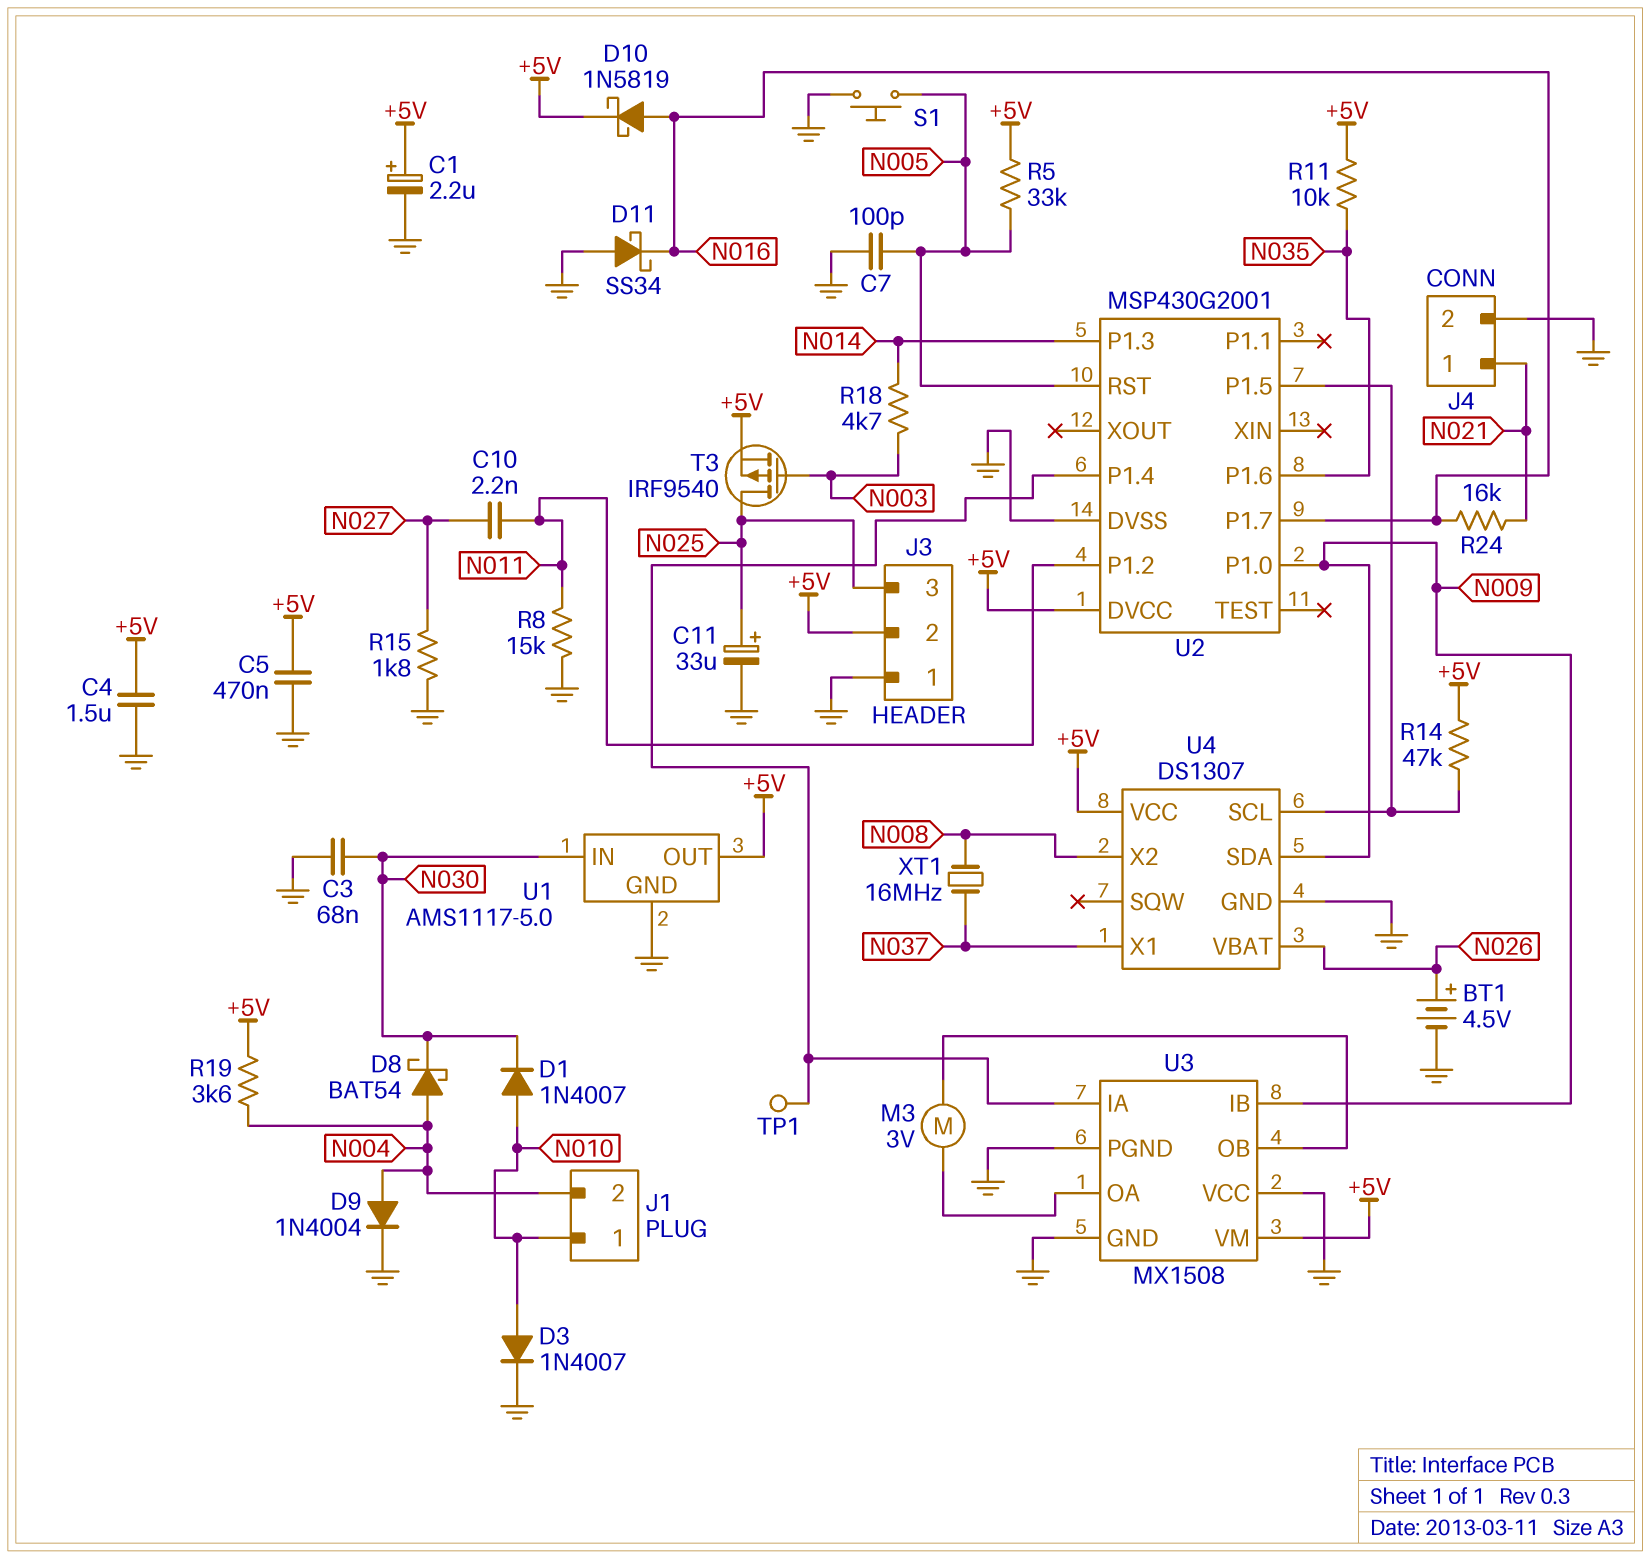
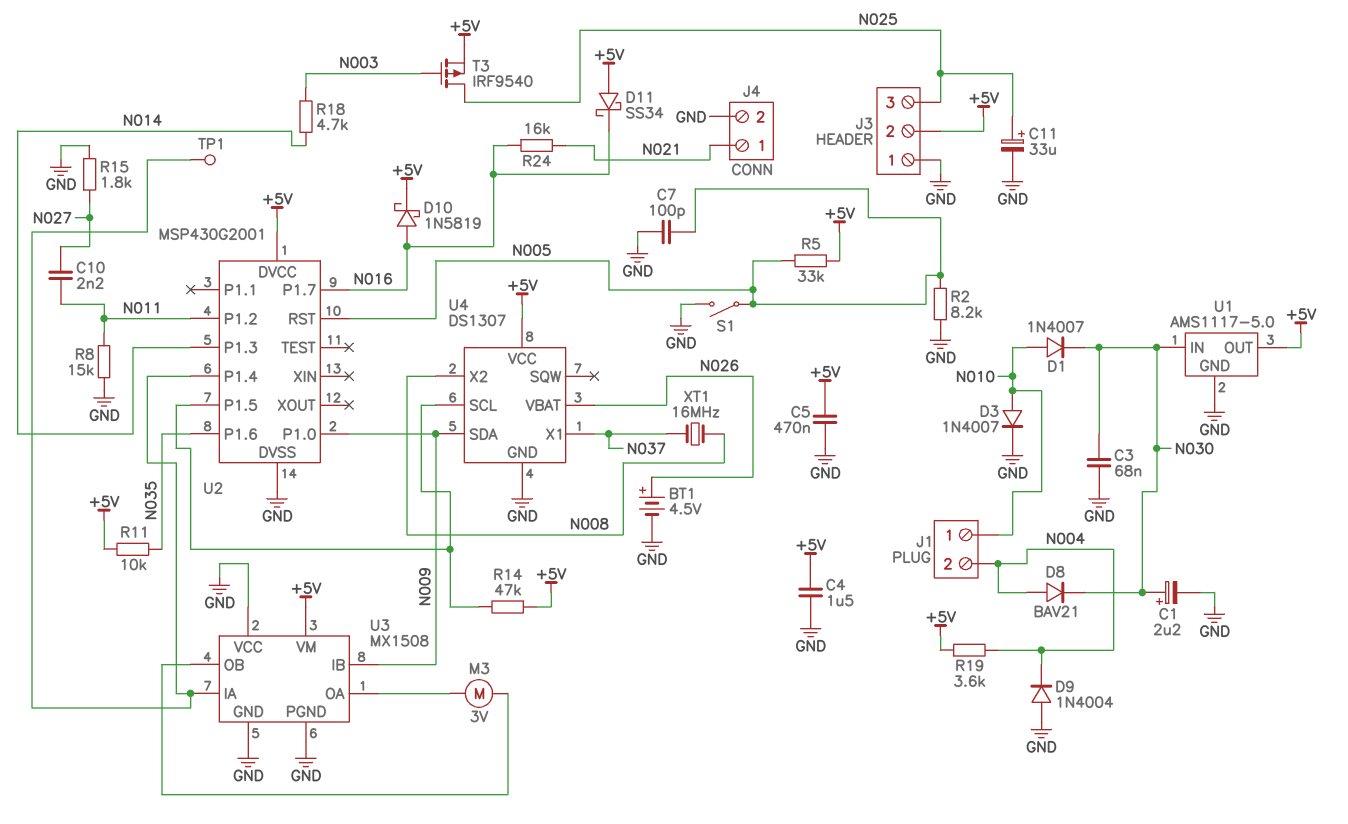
C1: 2.2uF (plus +5V, minus GND) -> 2.2uF (plus N030, minus GND)
D8: schottky BAT54 (A N004, K N030) -> diode BAV21 (A N004, K N030)
D9: diode 1N4004 (A N004, K GND) -> diode 1N4004 (A GND, K N004)
D11: schottky SS34 (A GND, K N016) -> schottky SS34 (A +5V, K N016)
R2: none -> 8.2k (GND, N005)
S1: button (GND, N005) -> switch (GND, N005)

